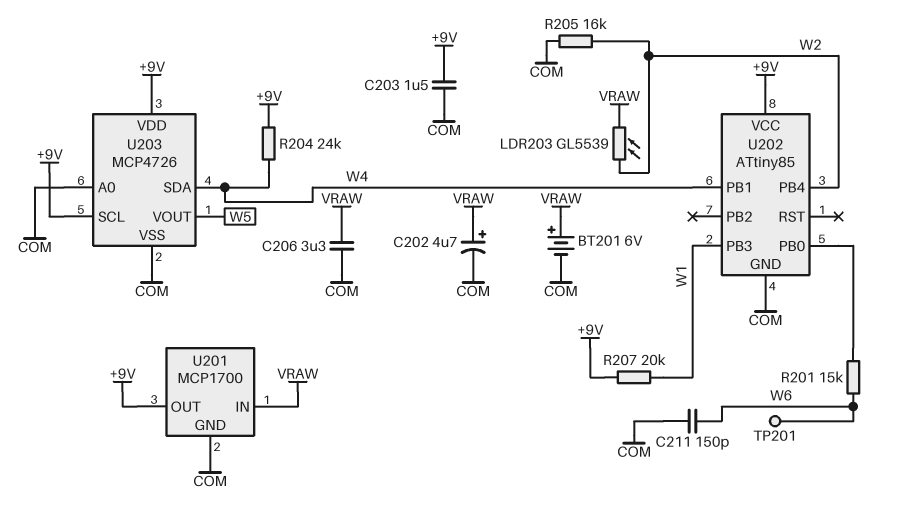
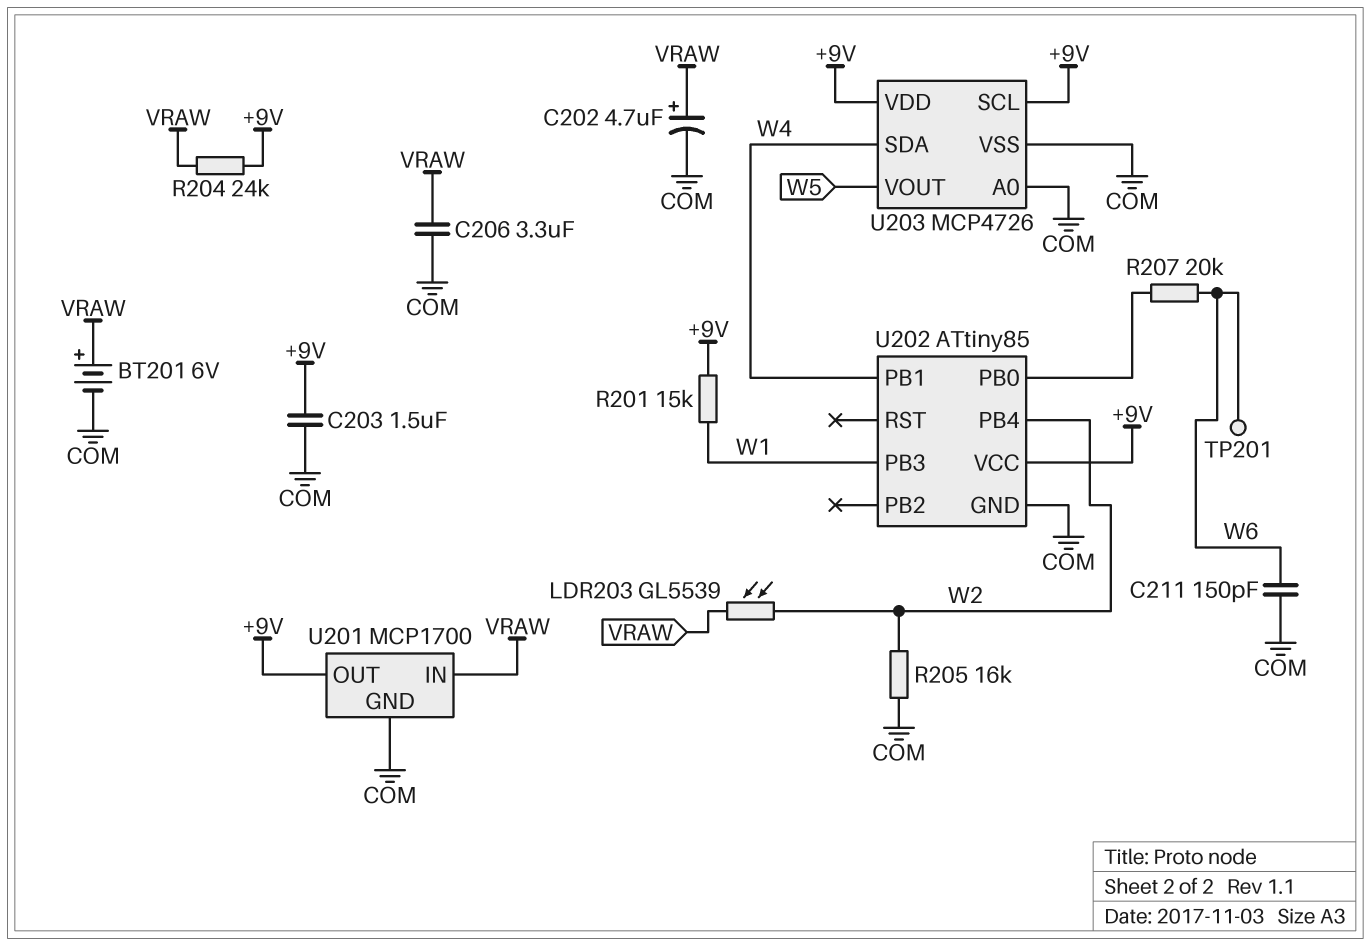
R201: 15k (U202/PB0, W6) -> 15k (+9V, W1)
R204: 24k (+9V, W4) -> 24k (+9V, VRAW)
R207: 20k (+9V, W1) -> 20k (U202/PB0, W6)

